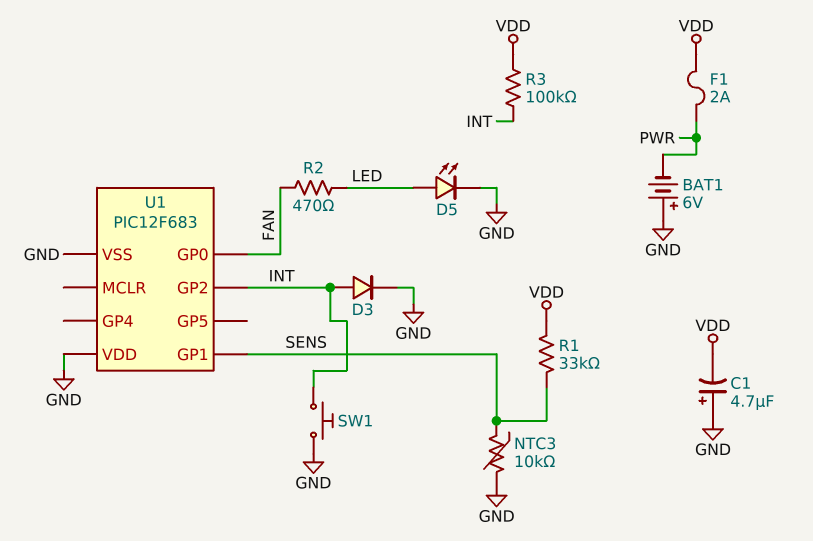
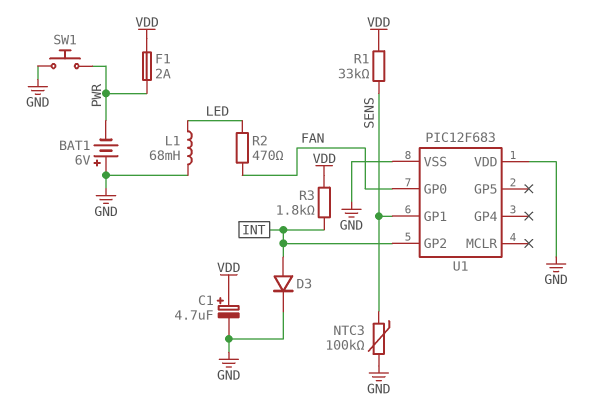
C1: 4.7uF (plus GND, minus VDD) -> 4.7uF (plus VDD, minus GND)
D5: LED (A LED, K GND) -> none
L1: none -> 68mH (GND, LED)
NTC3: 10k (GND, SENS) -> 100k (GND, SENS)
R3: 100k (INT, VDD) -> 1.8k (INT, VDD)
SW1: button (GND, INT) -> button (GND, PWR)

